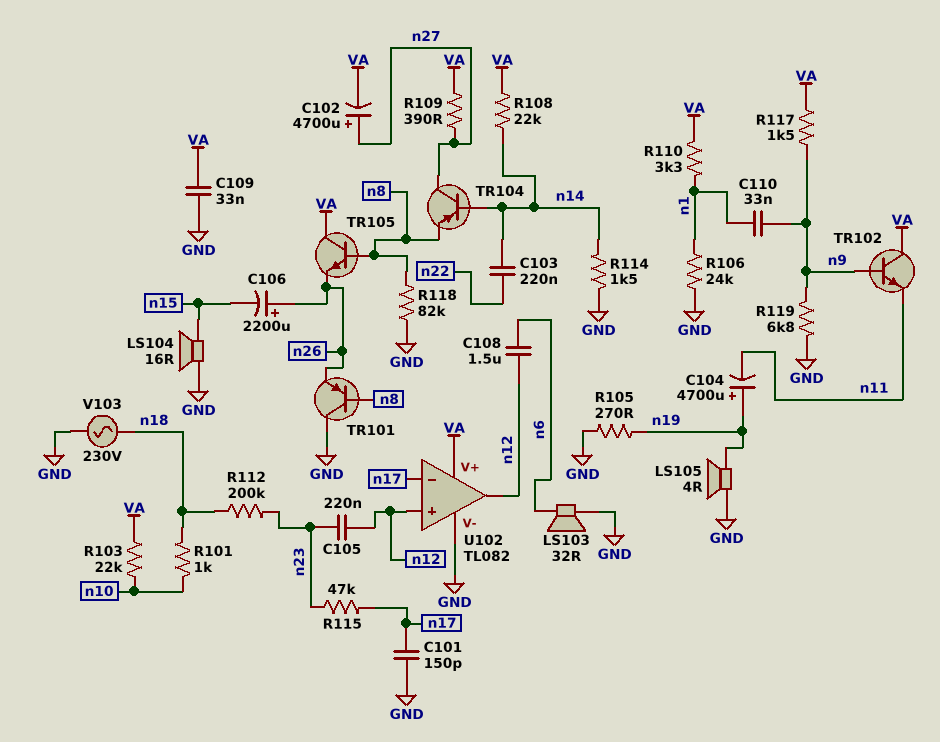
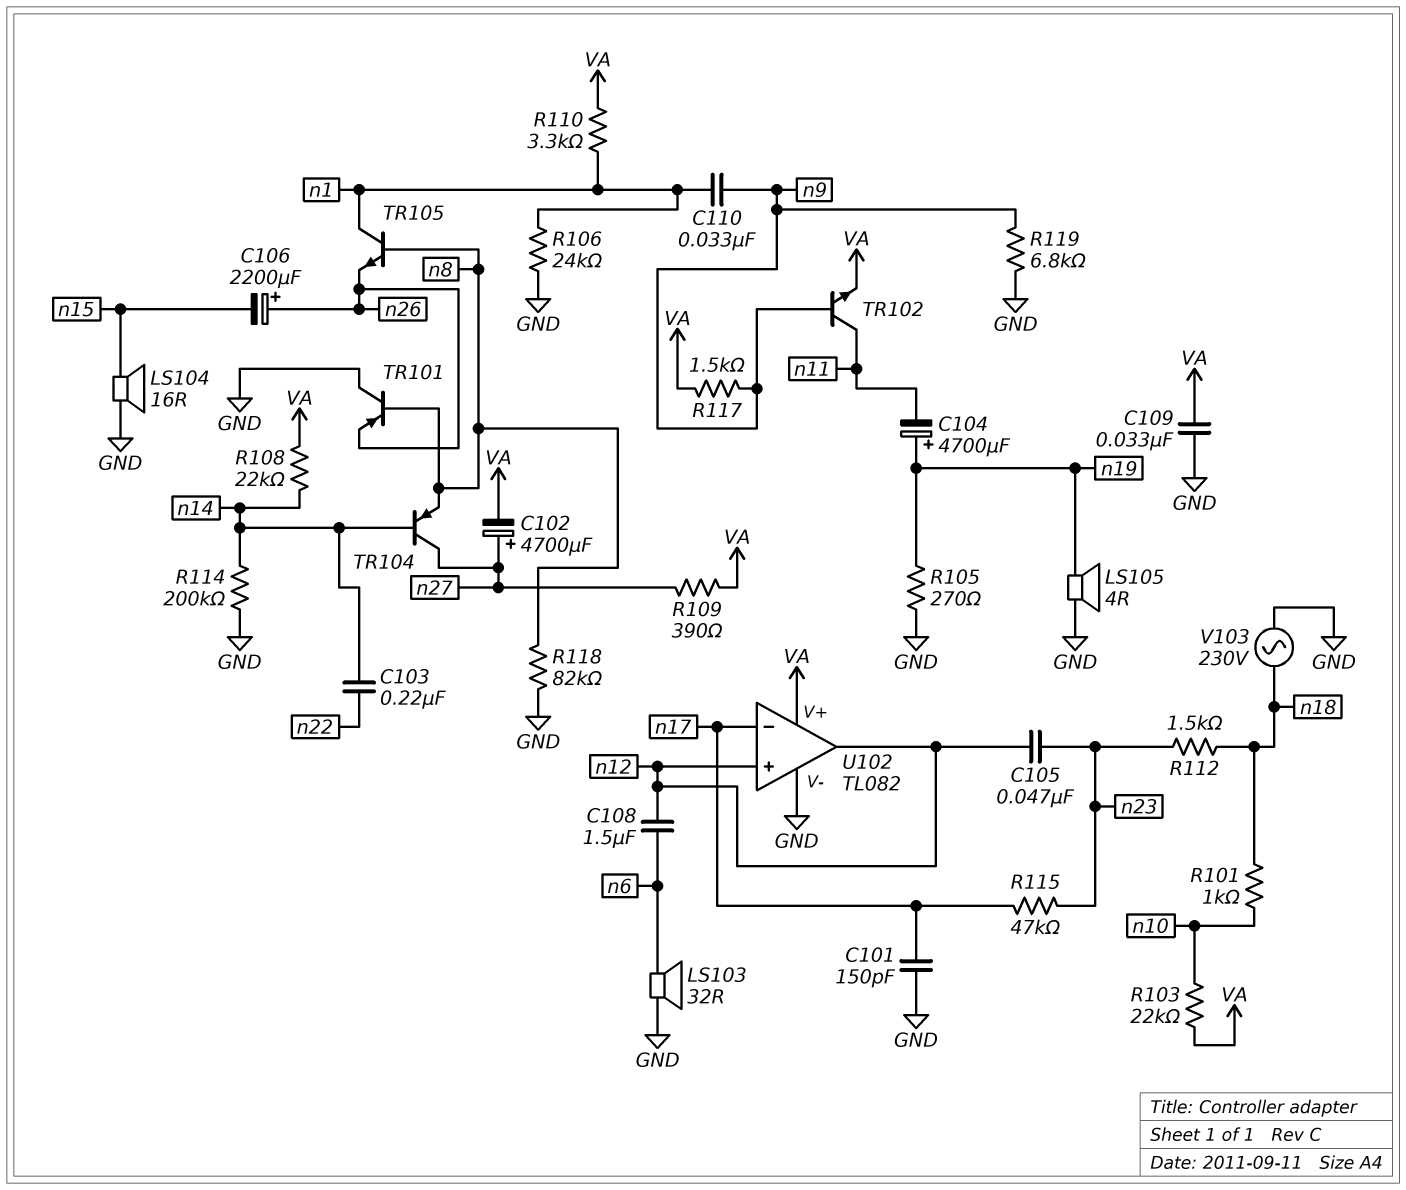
C105: 220nF (n12, n23) -> 47nF (n12, n23)
R112: 200k (n18, n23) -> 1.5k (n18, n23)
R114: 1.5k (GND, n14) -> 200k (GND, n14)
TR102: NPN (B n9, C VA, E n11) -> NPN (B n9, C n11, E VA)
TR105: NPN (B n8, C VA, E n26) -> NPN (B n8, C n1, E n26)

